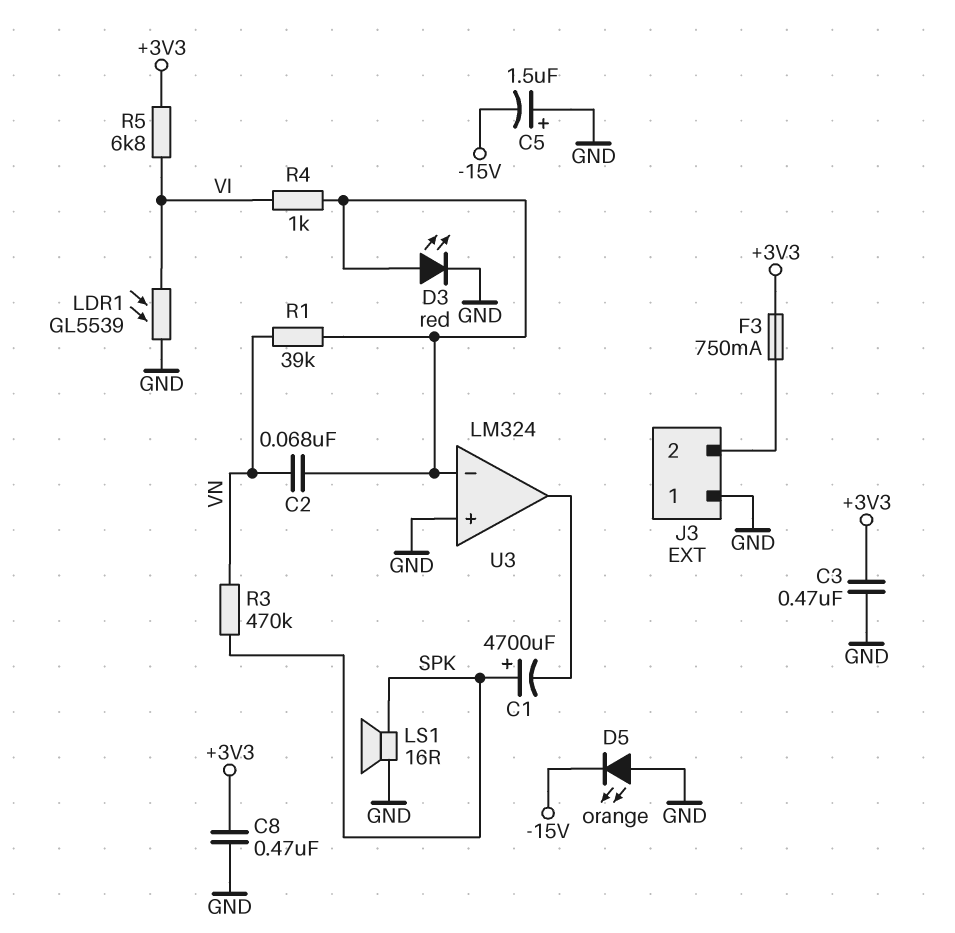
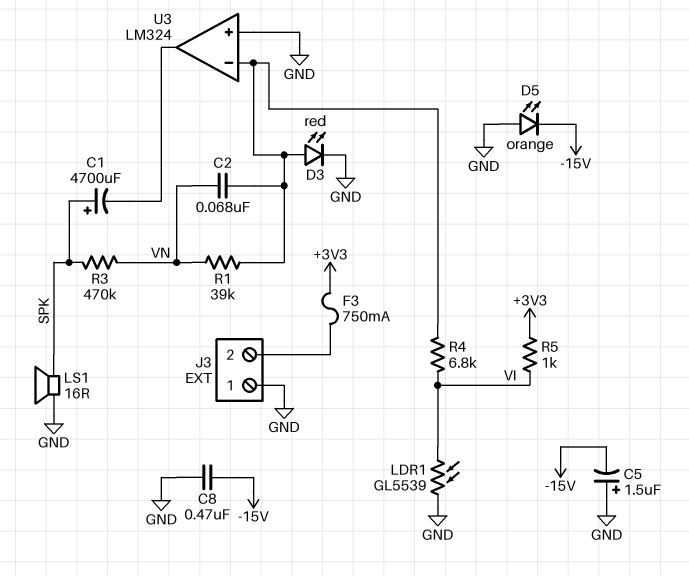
C3: 470nF (+3V3, GND) -> none
C8: 470nF (+3V3, GND) -> 470nF (-15V, GND)
R4: 1k (U3/in-, VI) -> 6.8k (U3/in-, VI)
R5: 6.8k (+3V3, VI) -> 1k (+3V3, VI)

